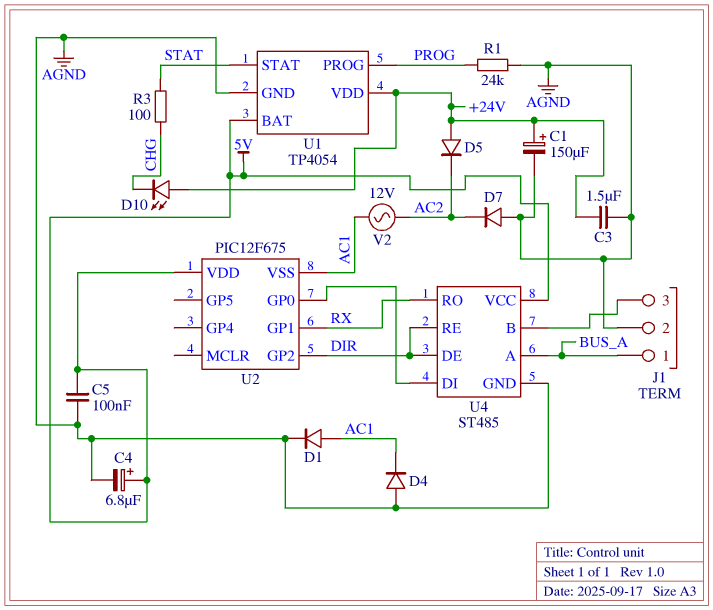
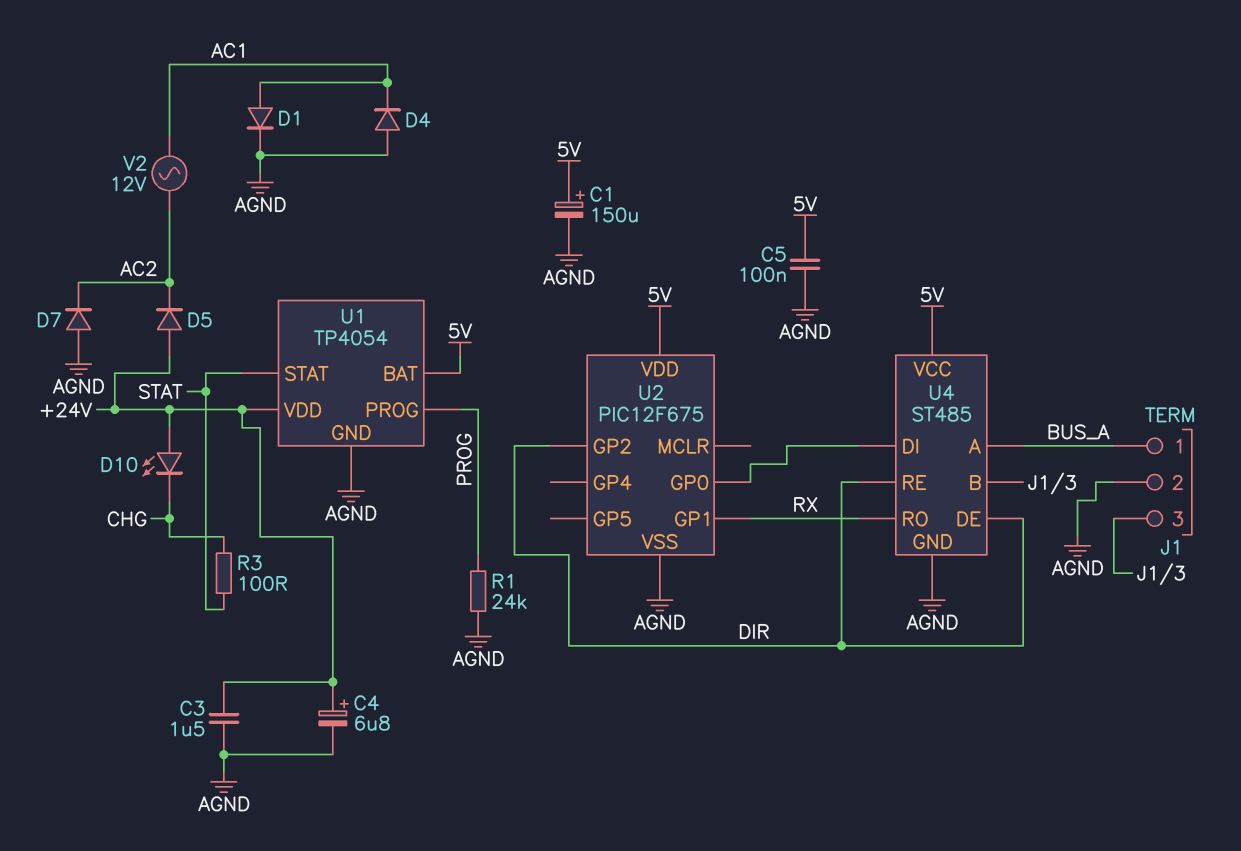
C1: 150uF (plus +24V, minus AGND) -> 150uF (plus 5V, minus AGND)
C4: 6.8uF (plus 5V, minus AGND) -> 6.8uF (plus +24V, minus AGND)
U2 pin VSS: AC1 -> AGND

